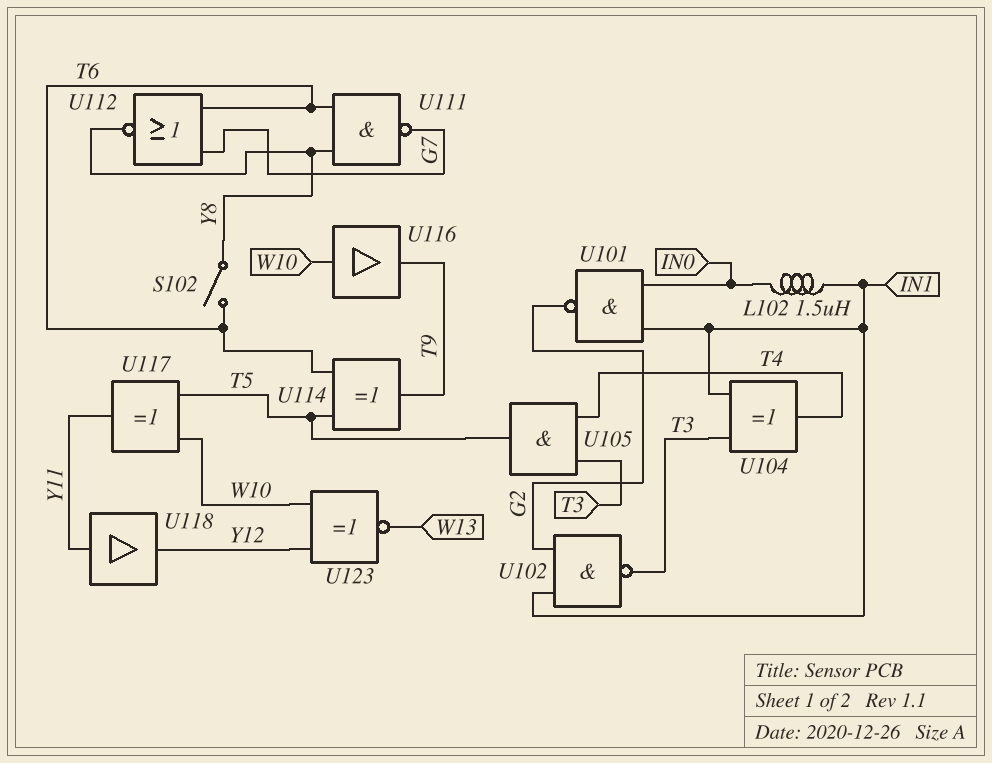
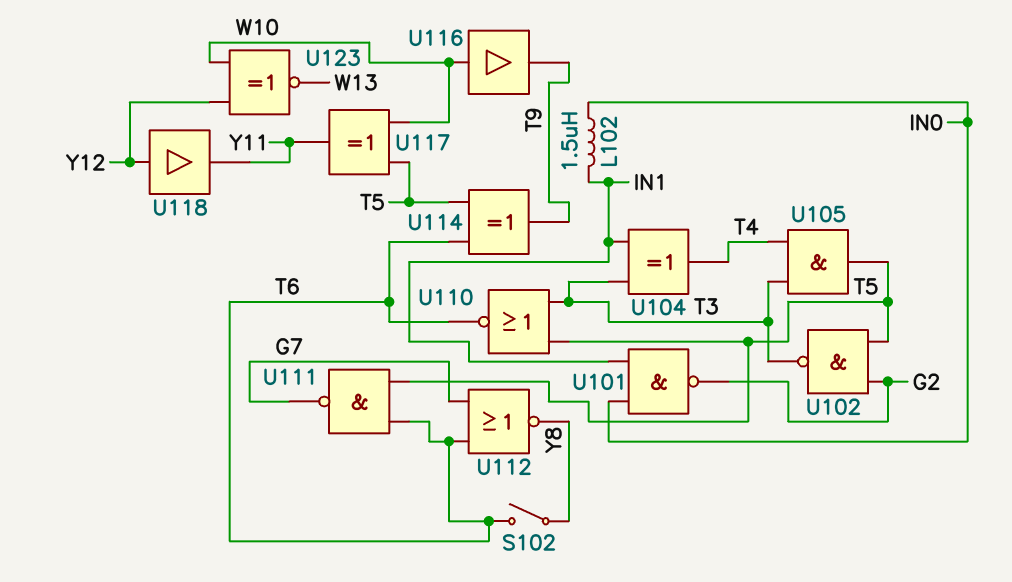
U102: NAND (in G2, in IN1, out T3) -> NAND (in G2, in T5, out T3)
U110: none -> NOR (in T3, in T5, out T6)
U111: NAND (in T6, in Y8, out G7) -> NAND (in T5, in T6, out G7)
U118: buffer (in Y11, out Y12) -> buffer (in Y12, out Y11)

